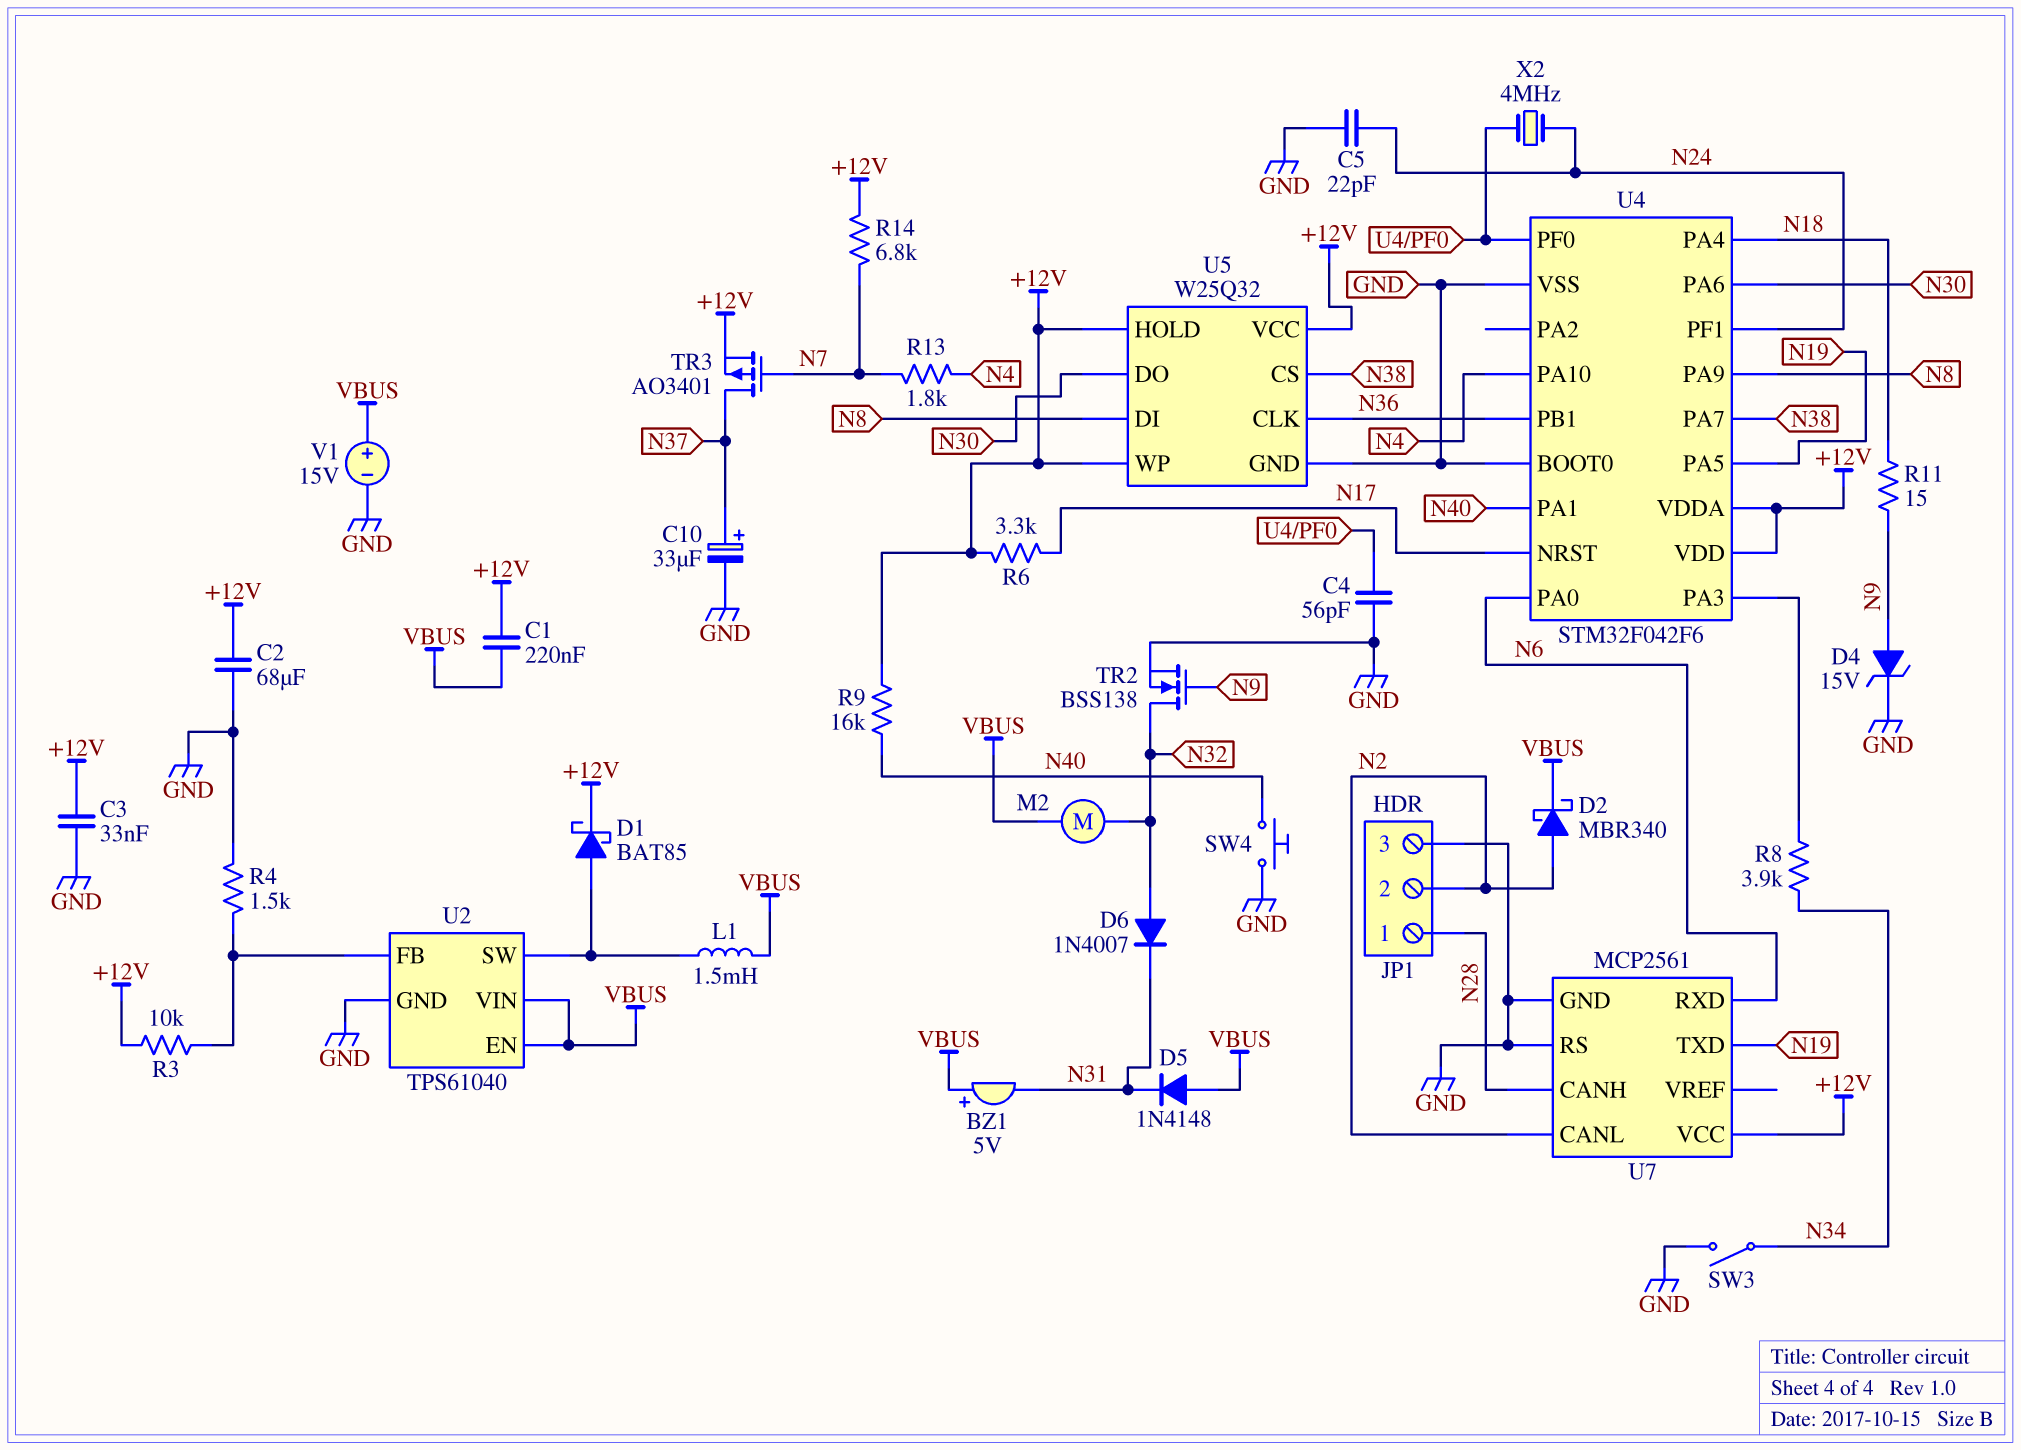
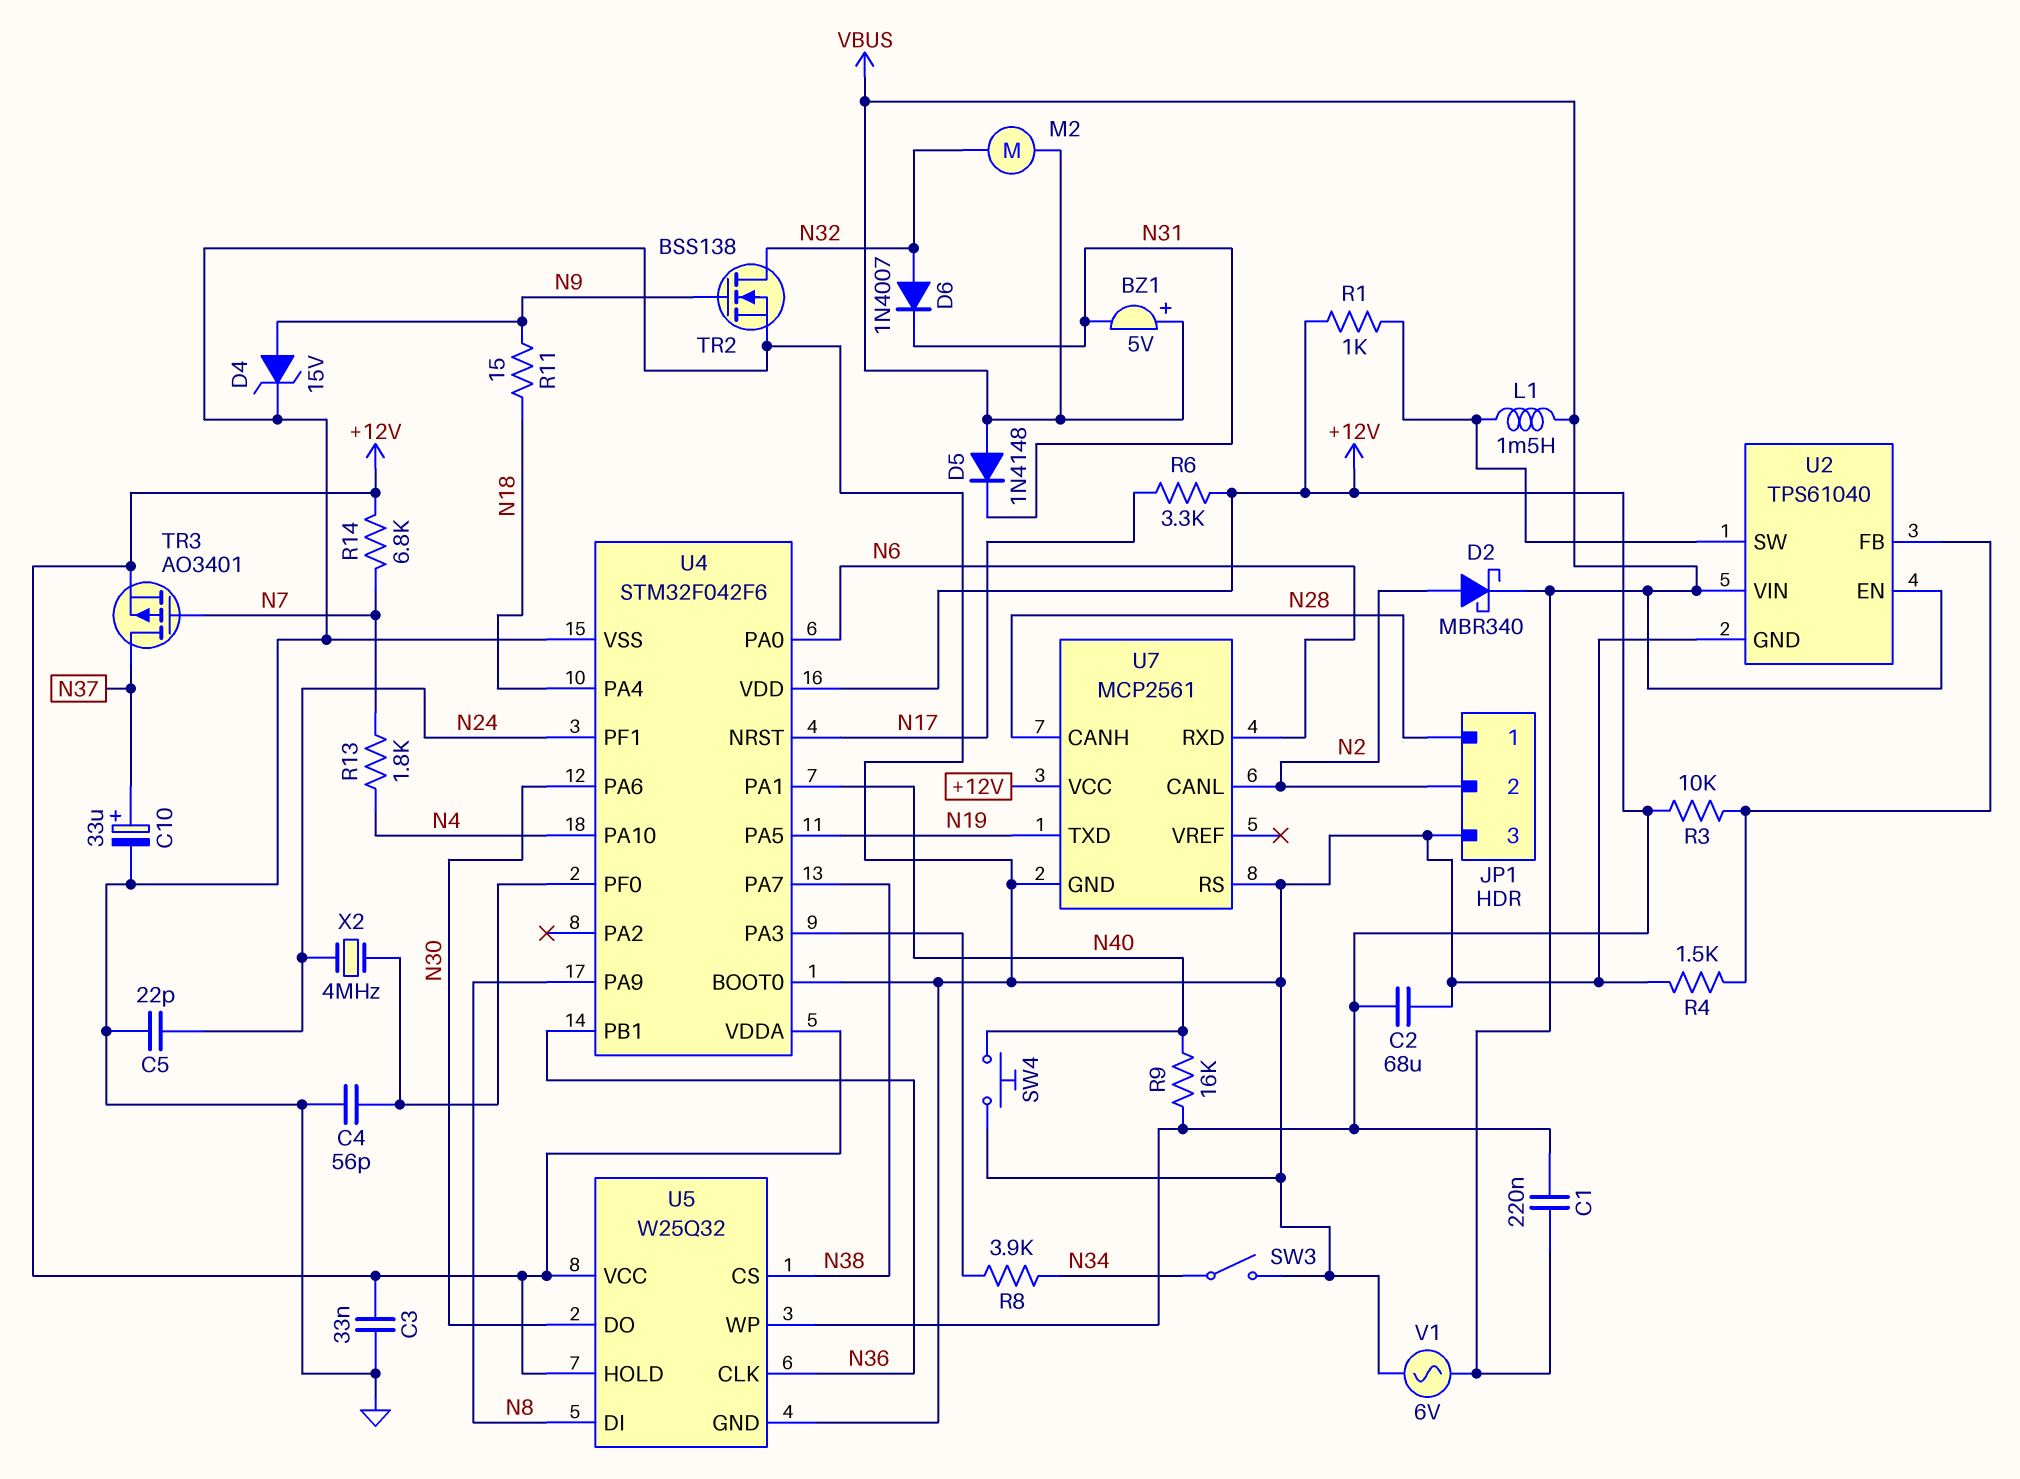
D1: schottky BAT85 (A U2/SW, K +12V) -> none
R1: none -> 1k (+12V, U2/SW)
V1: 15V (plus VBUS, minus GND) -> AC 6V (GND, VBUS)

